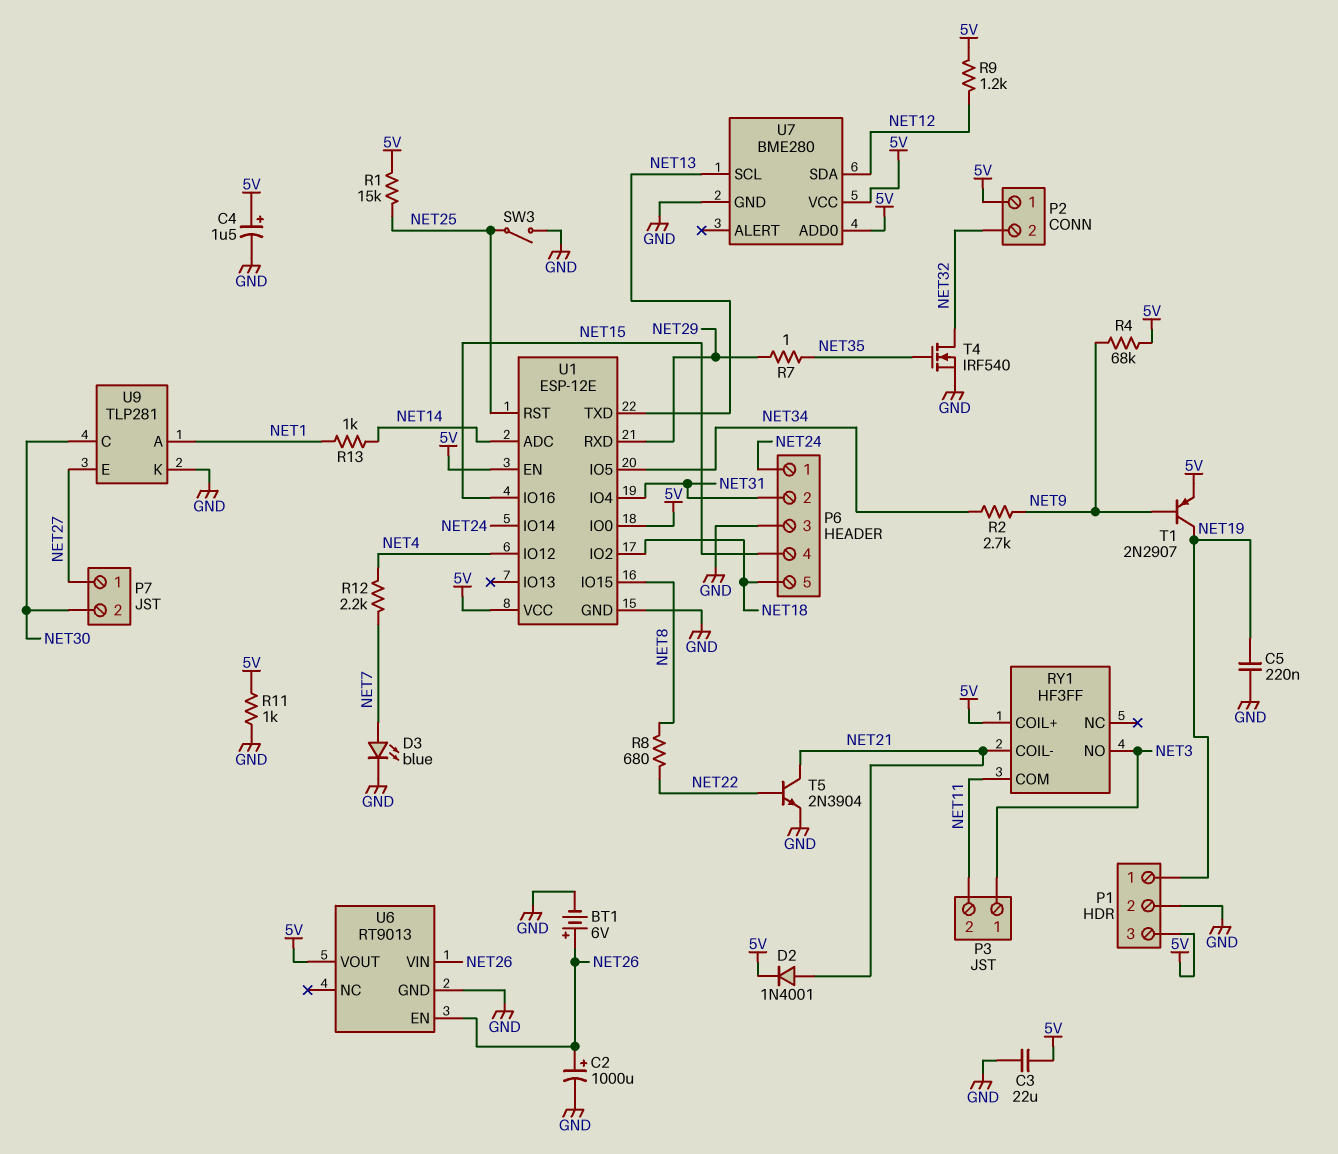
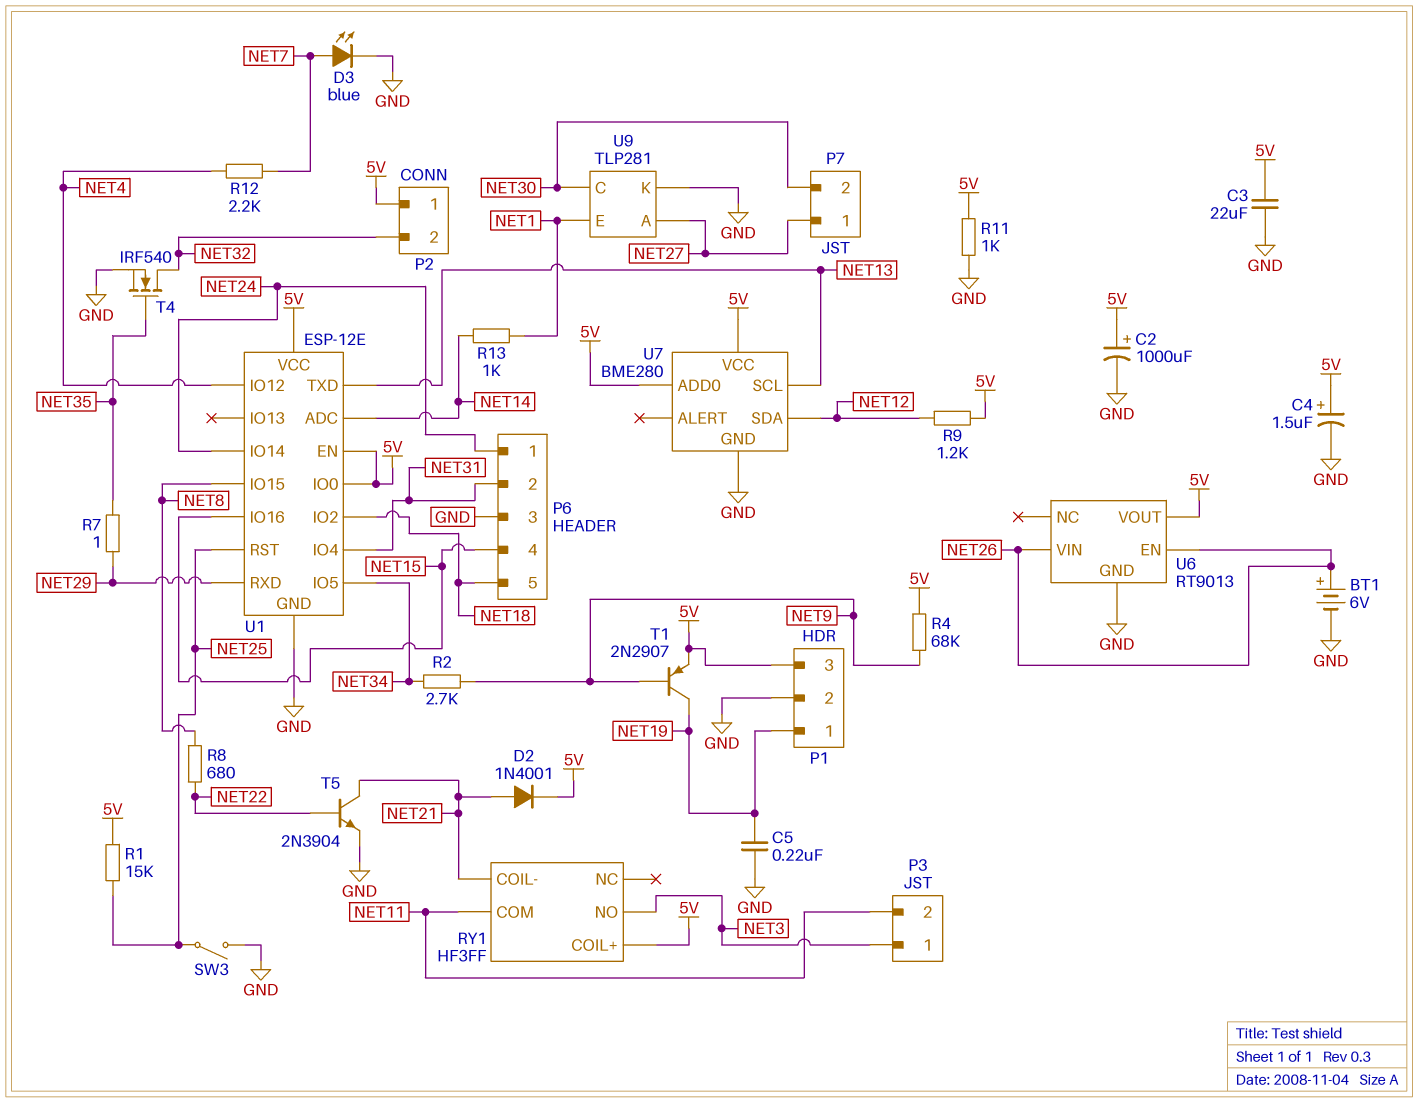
C2: 1000uF (plus NET26, minus GND) -> 1000uF (plus 5V, minus GND)
U9 pin A: NET1 -> NET27
U9 pin E: NET27 -> NET1

